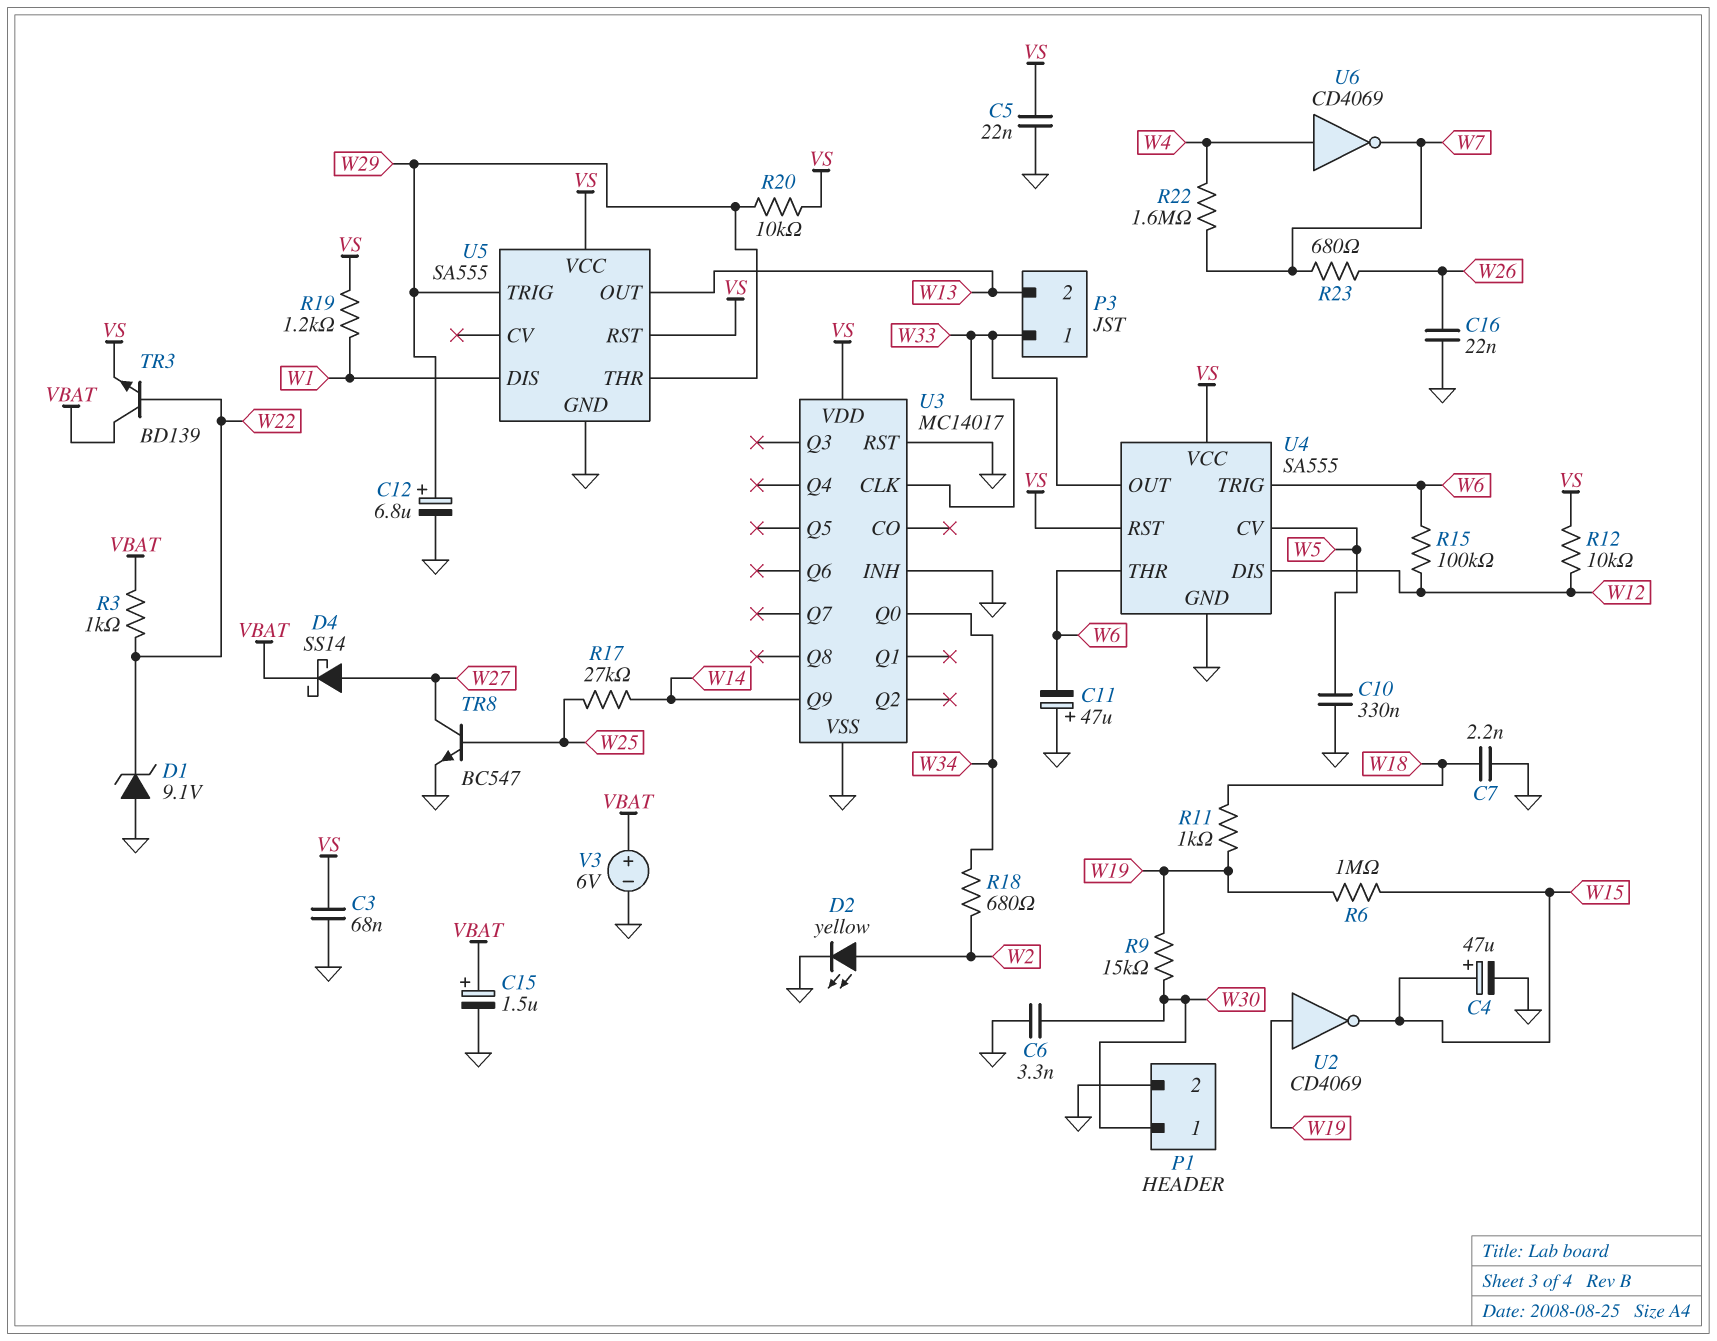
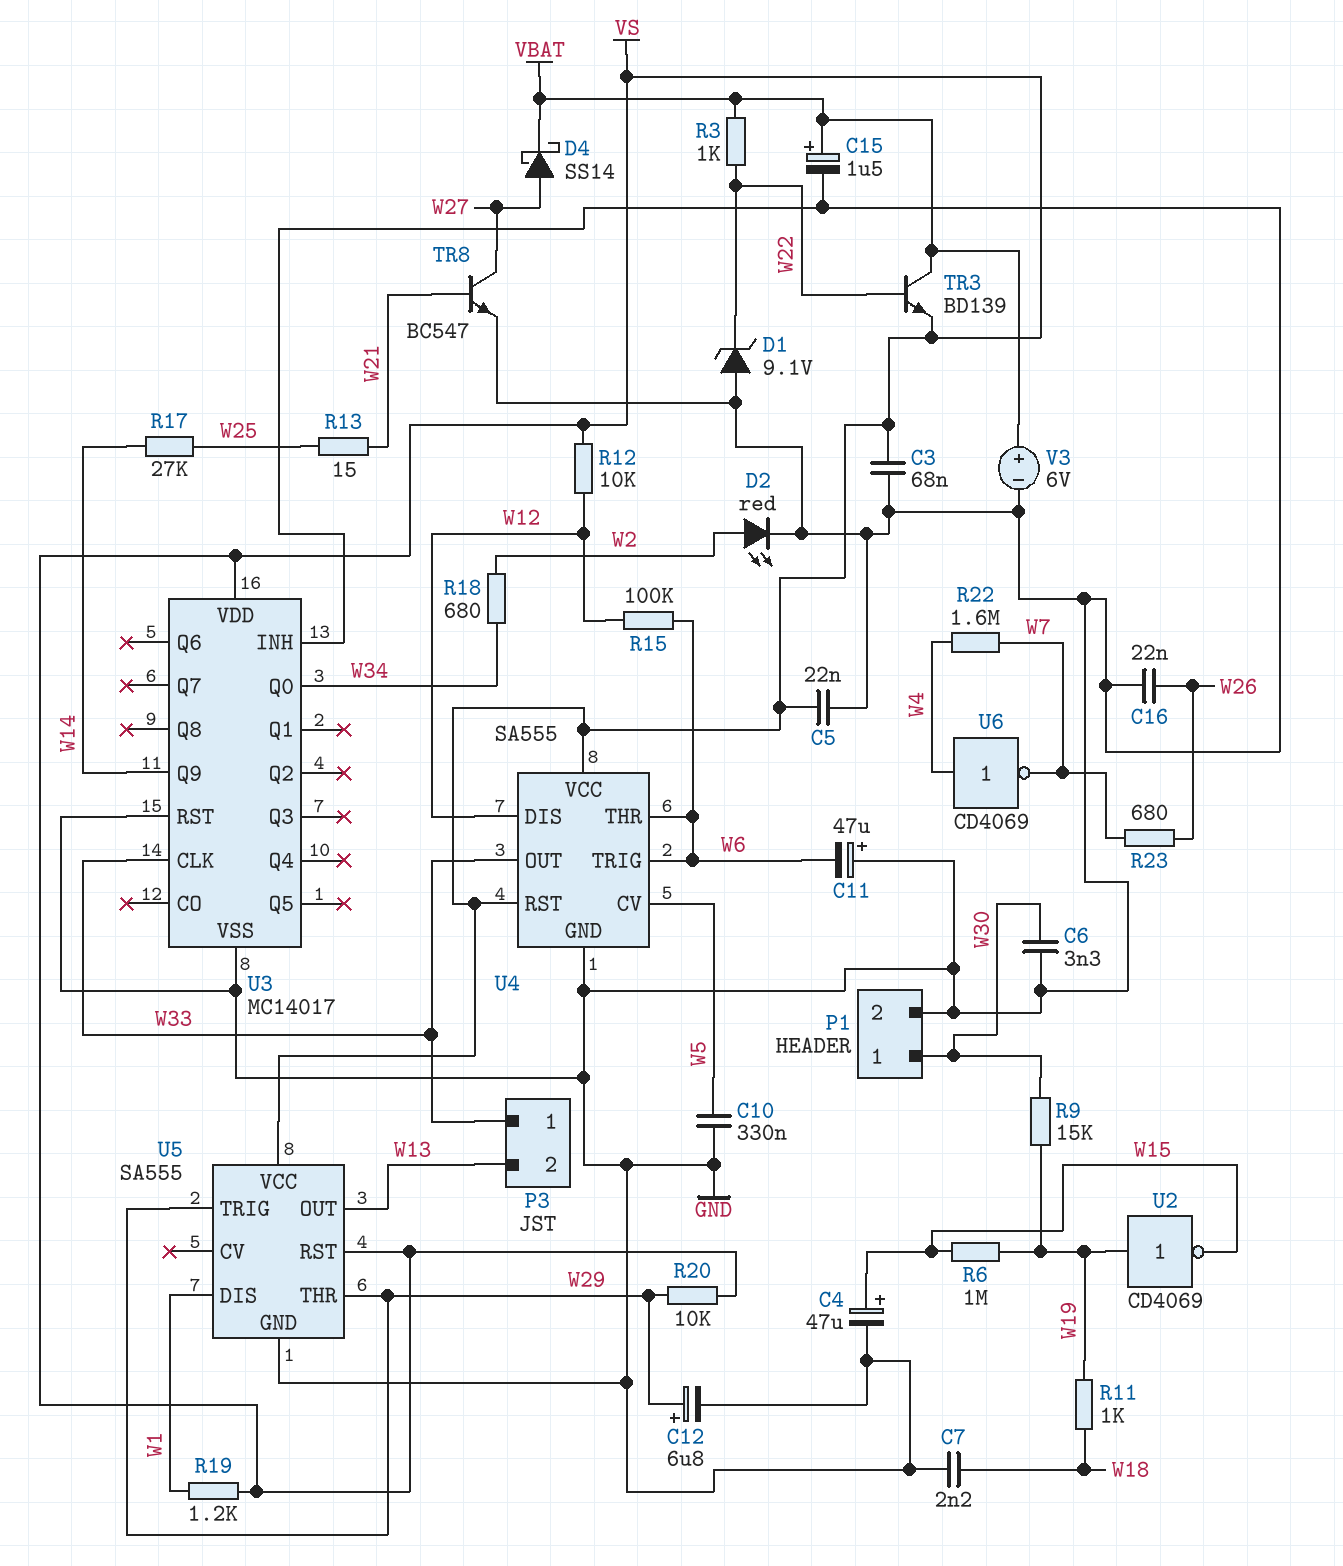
D2: LED yellow (A W2, K GND) -> LED red (A W2, K GND)
R13: none -> 15 (W21, W25)
TR8: NPN BC547 (B W25, C W27, E GND) -> NPN BC547 (B W21, C W27, E GND)

